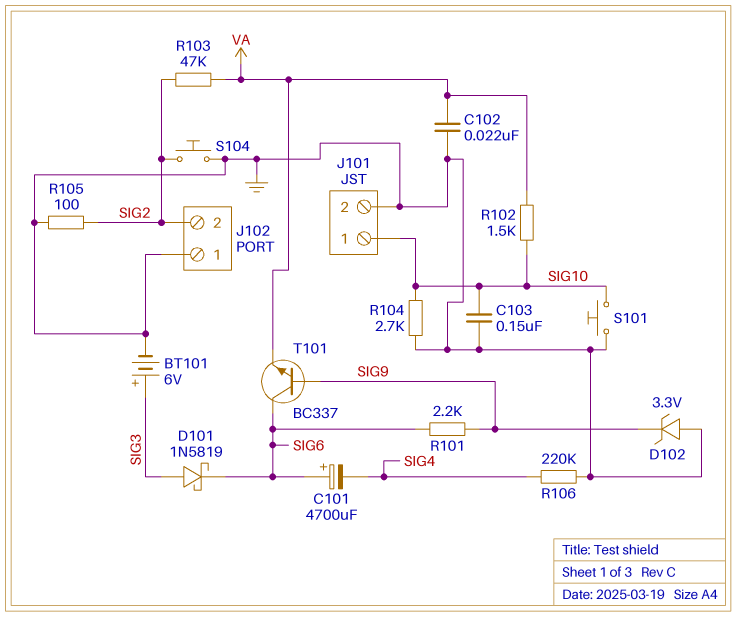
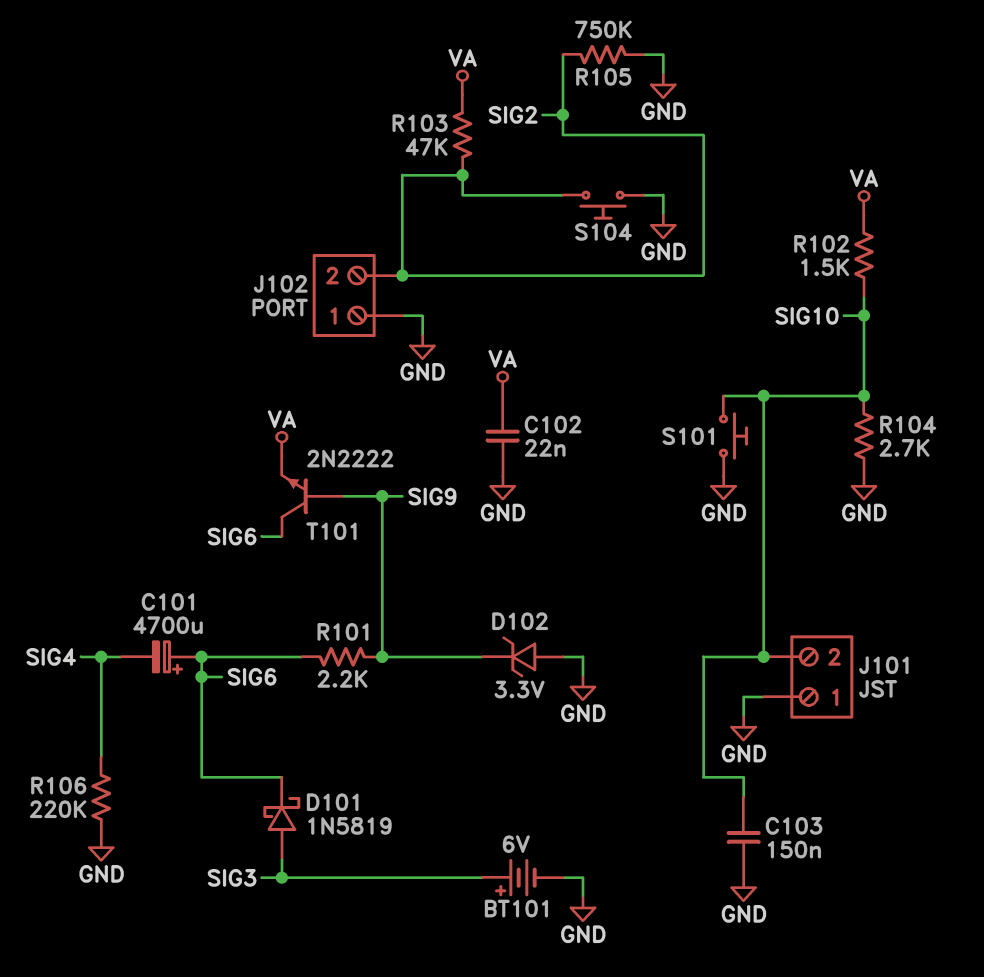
J101 pin 1: SIG10 -> GND
J101 pin 2: GND -> SIG10
R105: 100 (GND, SIG2) -> 750k (GND, SIG2)
T101: NPN BC337 (B SIG9, C SIG6, E VA) -> NPN 2N2222 (B SIG9, C SIG6, E VA)

